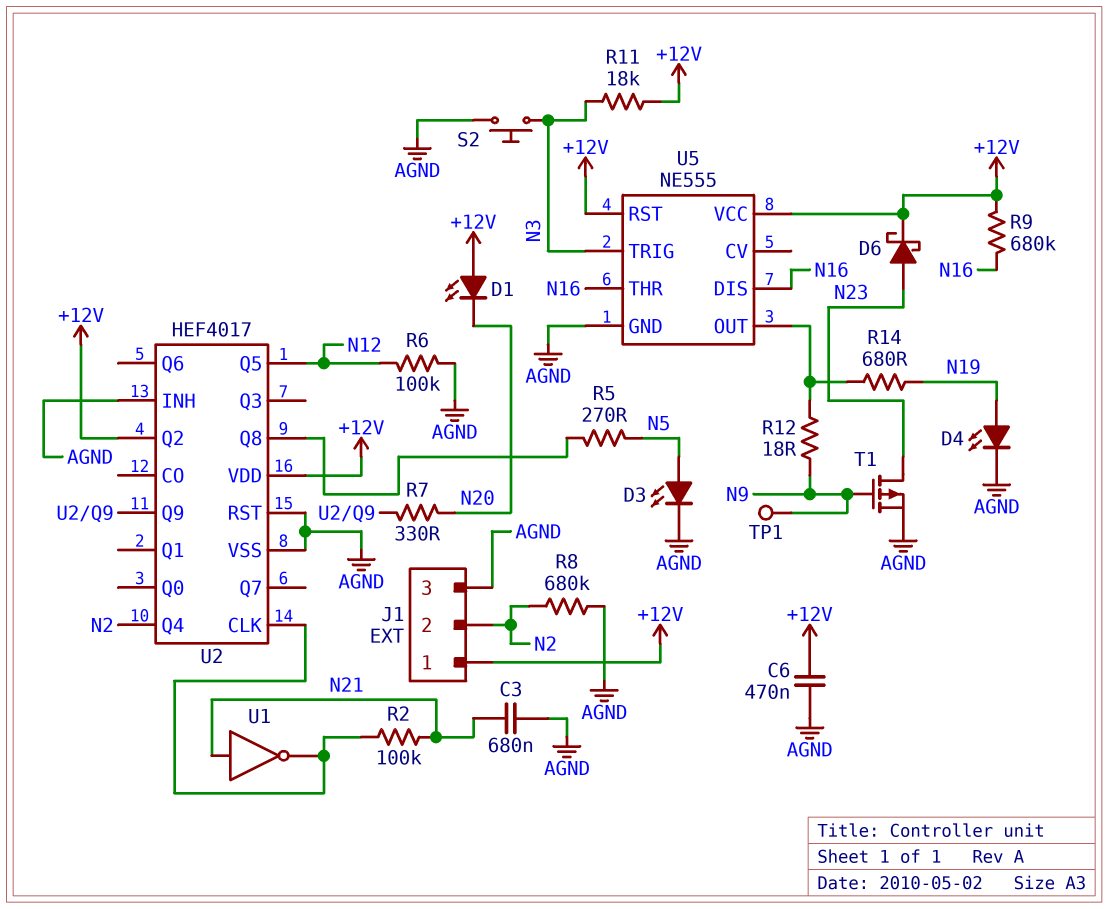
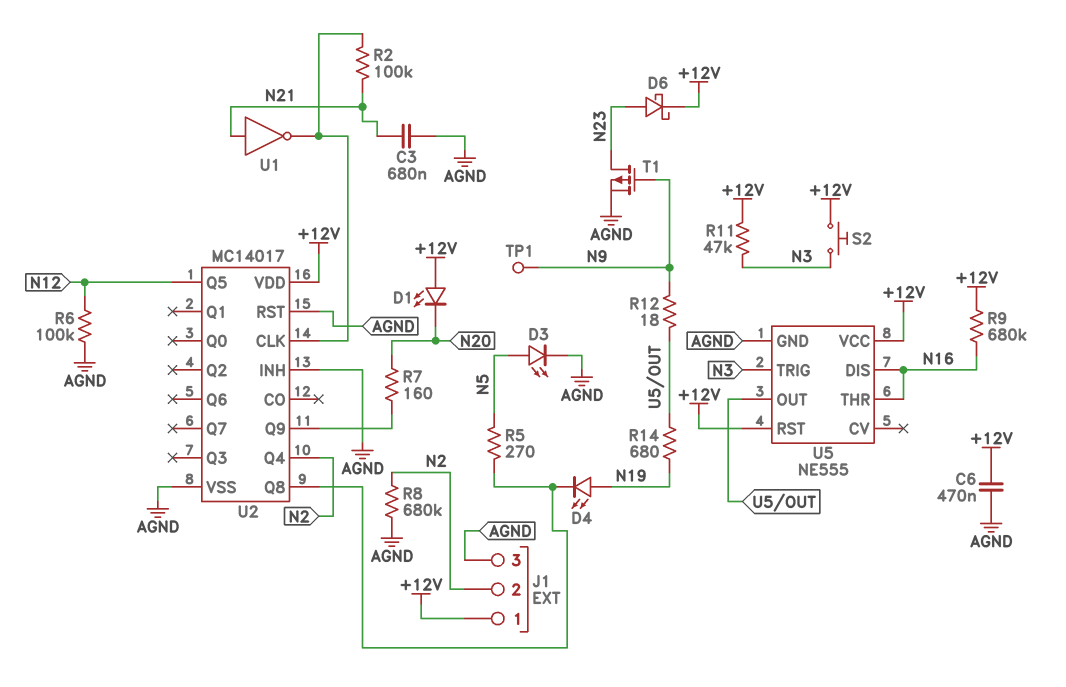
D4: LED (A N19, K AGND) -> LED (A N19, K U2/Q8)
R7: 330 (N20, U2/Q9) -> 160 (N20, U2/Q9)
R11: 18k (+12V, N3) -> 47k (+12V, N3)
S2: button (AGND, N3) -> button (+12V, N3)
U2: HEF4017 -> MC14017
U2 pin Q2: +12V -> none

